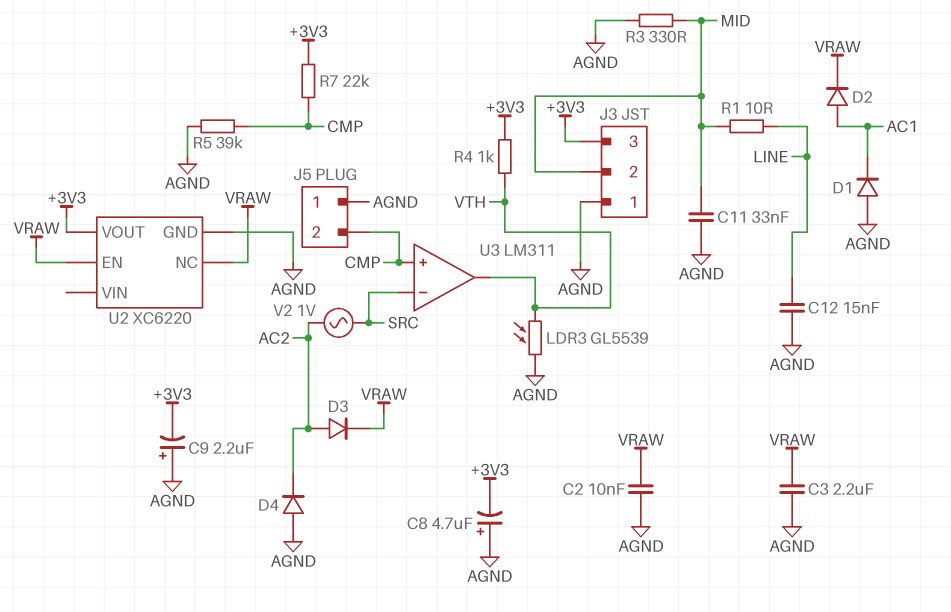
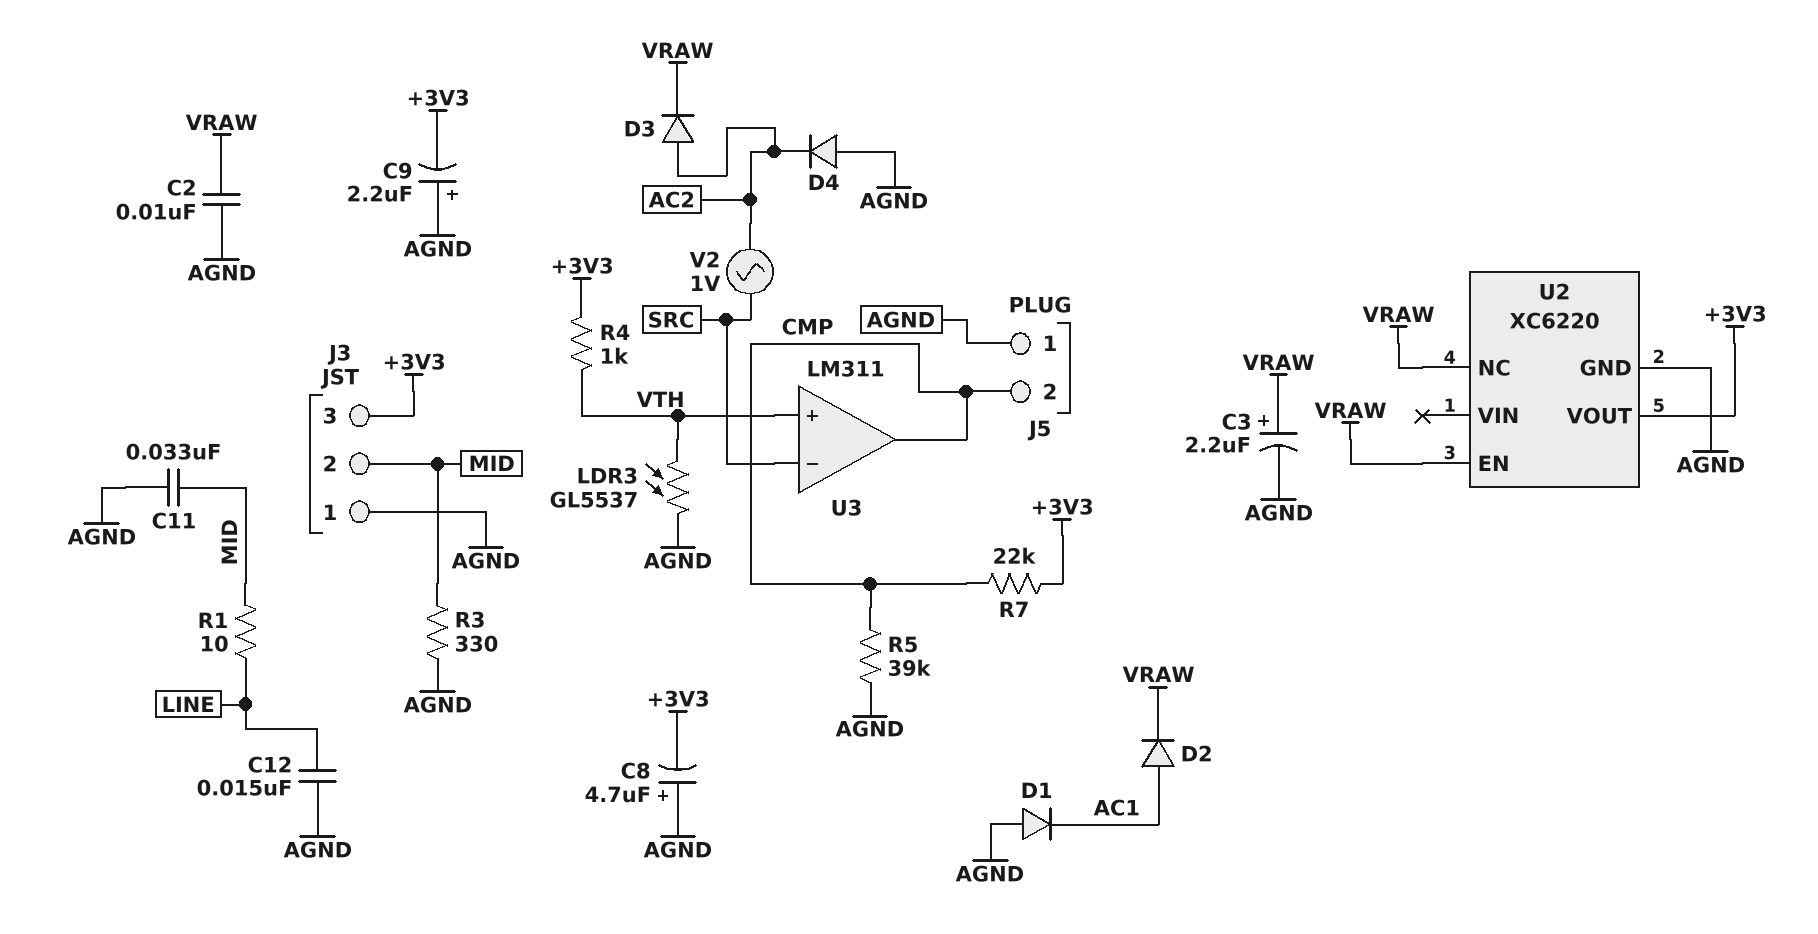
C3: 2.2uF (AGND, VRAW) -> 2.2uF (plus VRAW, minus AGND)
LDR3: GL5539 (AGND, VTH) -> GL5537 (AGND, VTH)
U3 pin in+: CMP -> VTH
U3 pin out: VTH -> CMP

